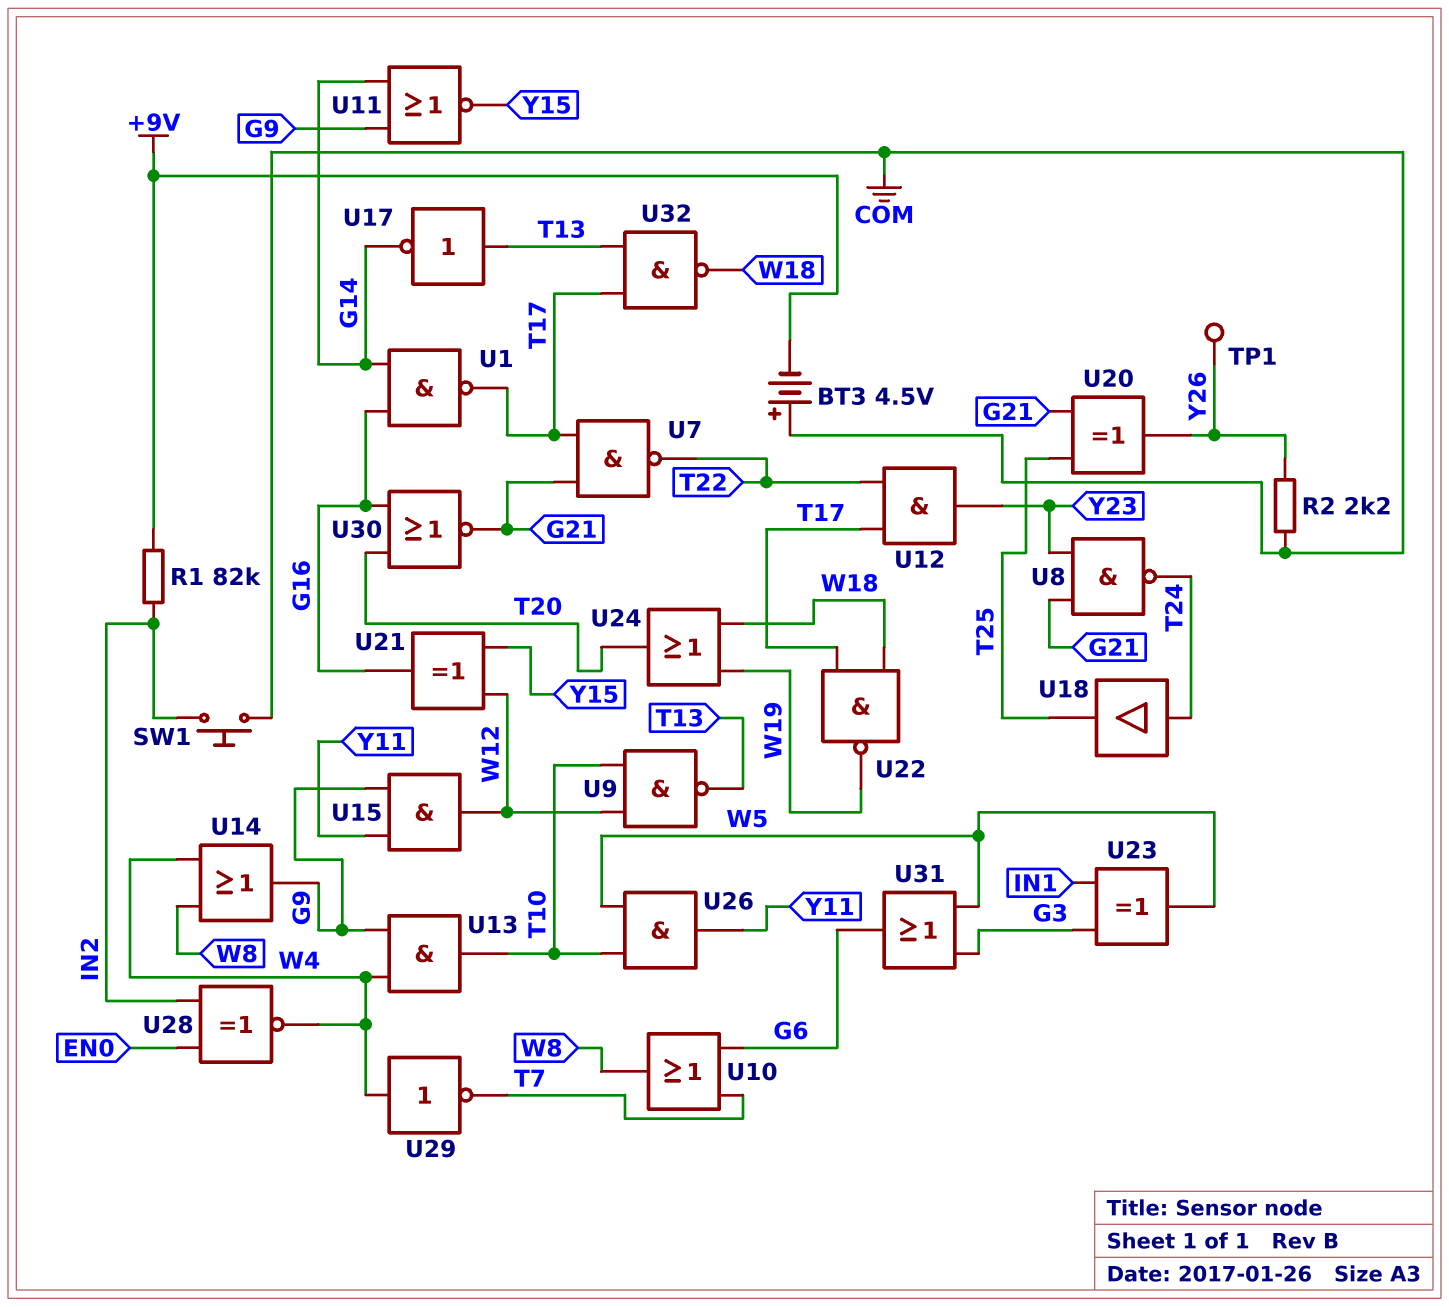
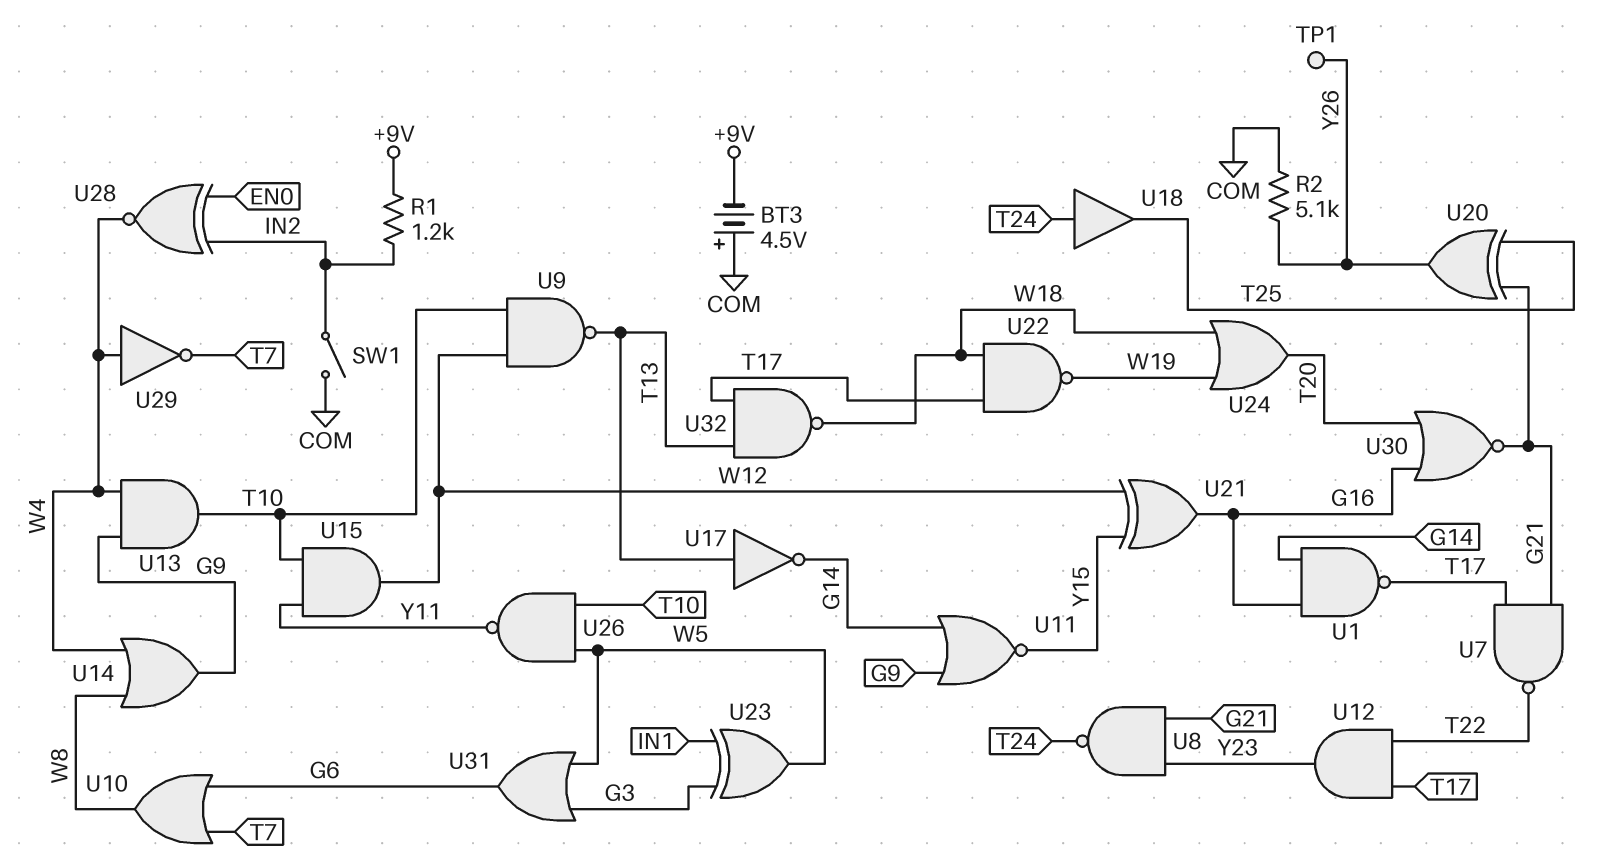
R1: 82k (+9V, IN2) -> 1.2k (+9V, IN2)
R2: 2.2k (COM, Y26) -> 5.1k (COM, Y26)
SW1: button (COM, IN2) -> switch (COM, IN2)
U15: AND (in G9, in Y11, out W12) -> AND (in T10, in Y11, out W12)
U26: AND (in T10, in W5, out Y11) -> NAND (in T10, in W5, out Y11)

